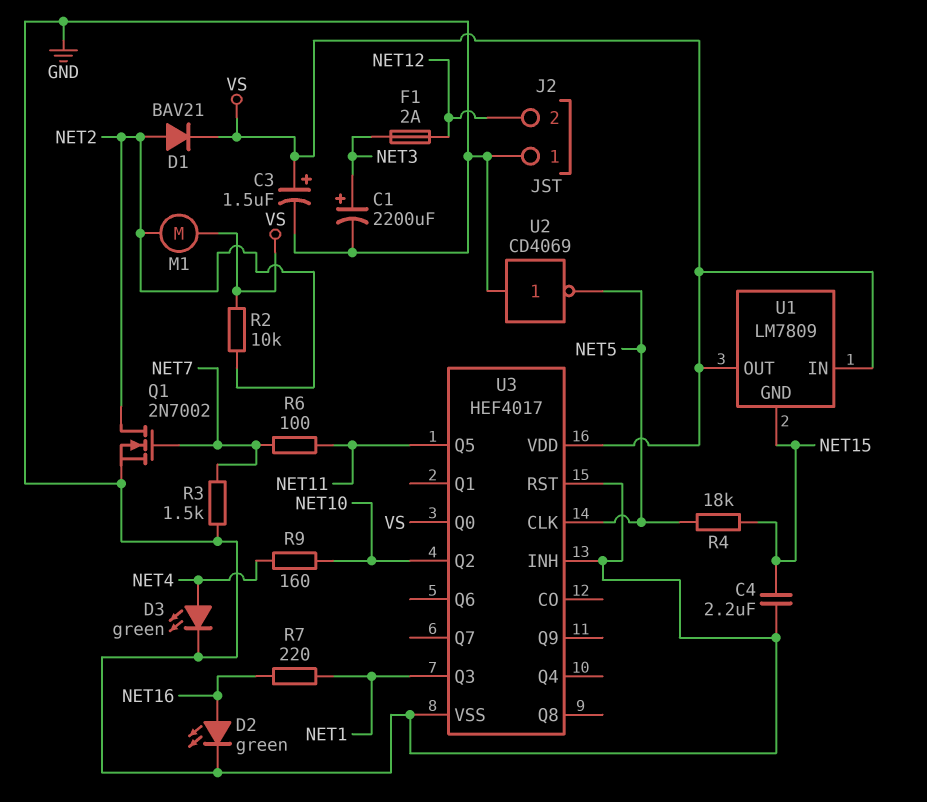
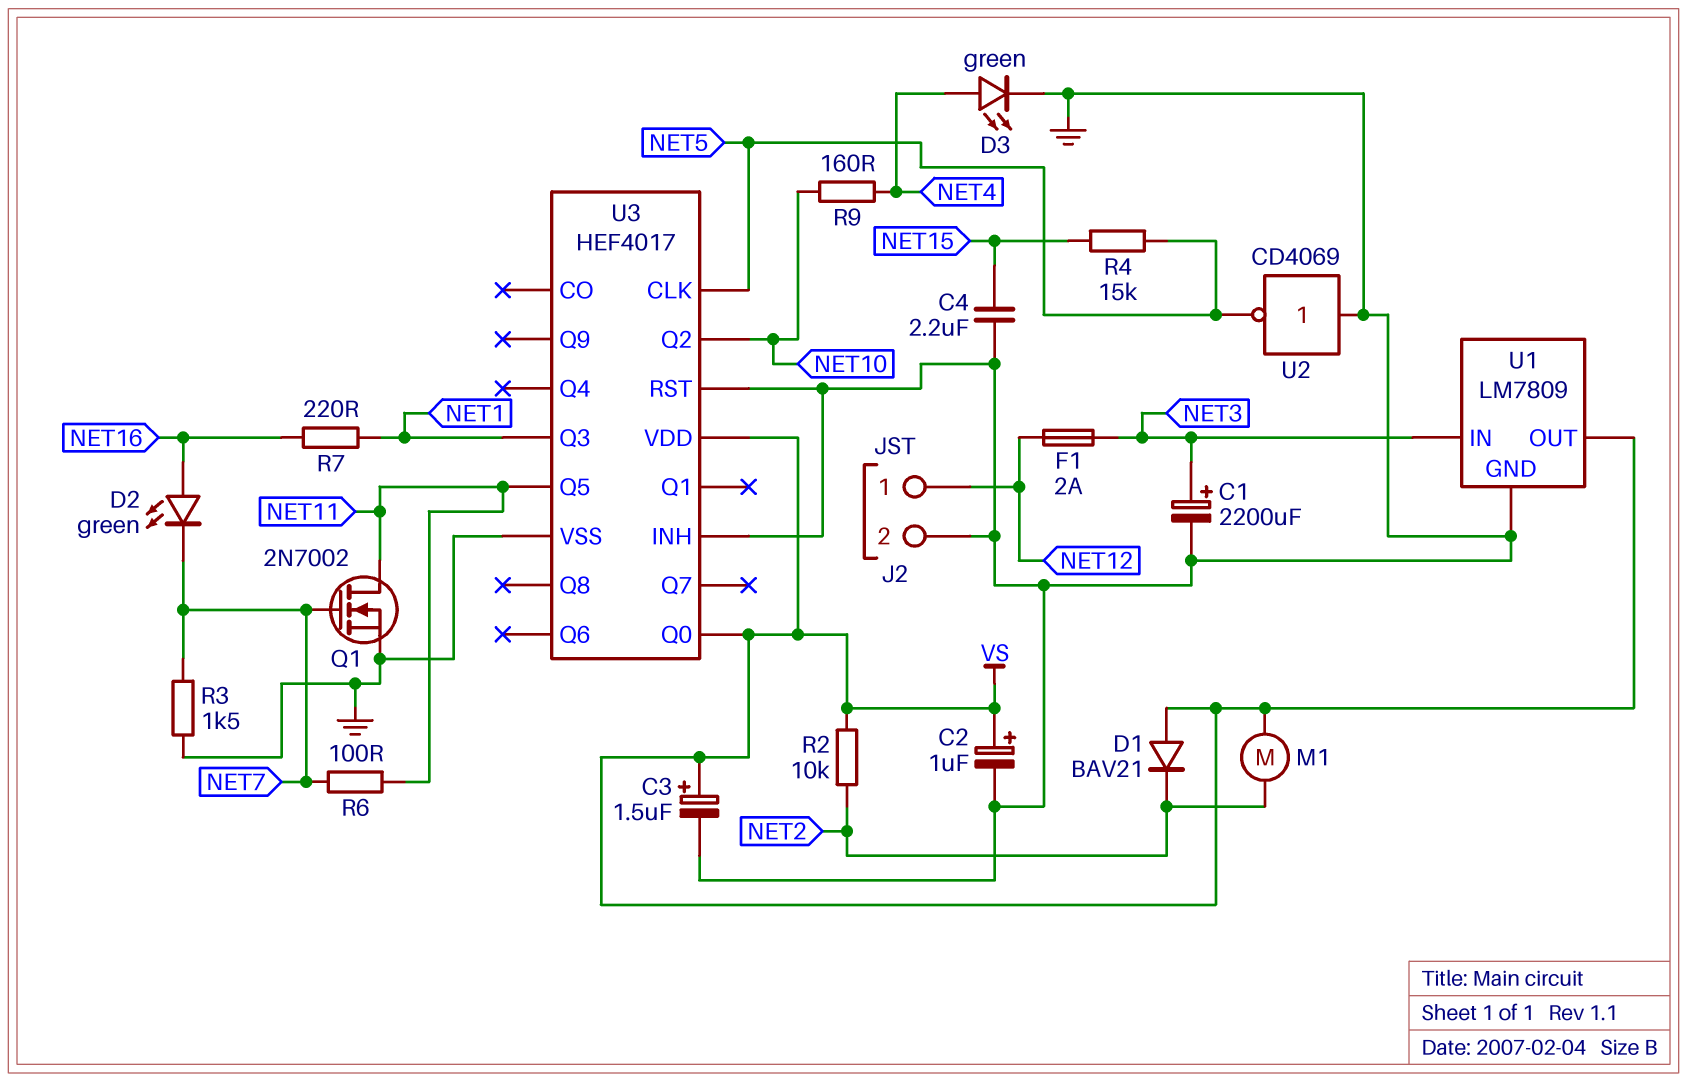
C2: none -> 1uF (plus VS, minus GND)
D1: diode BAV21 (A NET2, K VS) -> diode BAV21 (A VS, K NET2)
D2: LED green (A NET16, K GND) -> LED green (A NET16, K NET7)
J2 pin 1: GND -> NET12
J2 pin 2: NET12 -> GND
Q1: NMOS 2N7002 (G NET7, D NET2, S GND) -> NMOS 2N7002 (G NET7, D NET11, S GND)
R4: 18k (NET5, NET15) -> 15k (NET5, NET15)
U1 pin GND: NET15 -> GND
U1 pin IN: VS -> NET3

